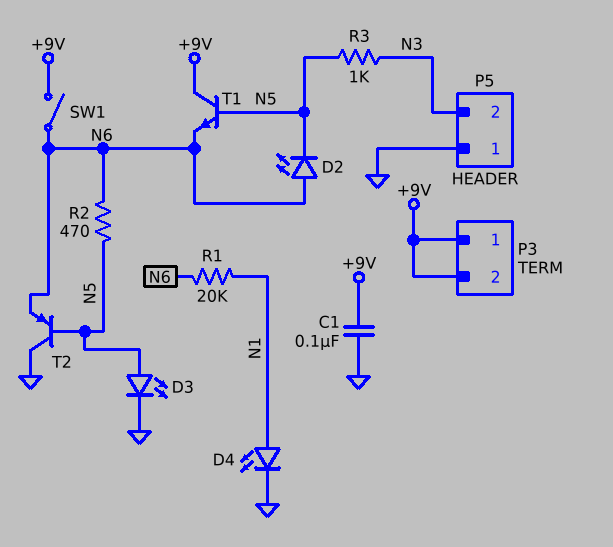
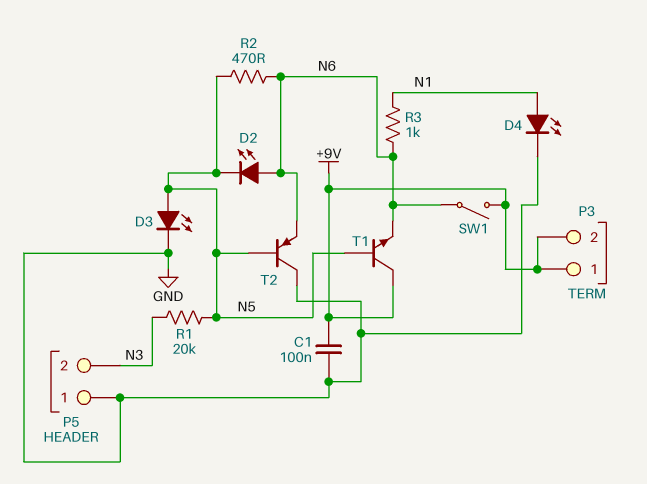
R1: 20k (N1, N6) -> 20k (N3, N5)
R3: 1k (N3, N5) -> 1k (N1, N6)

